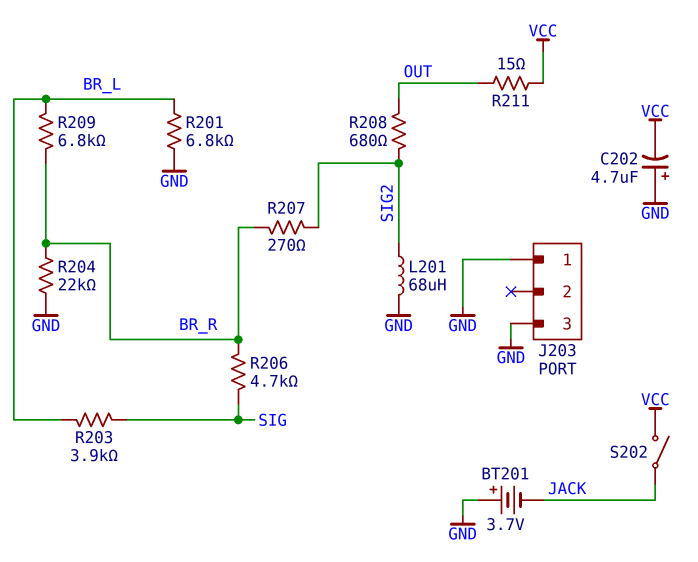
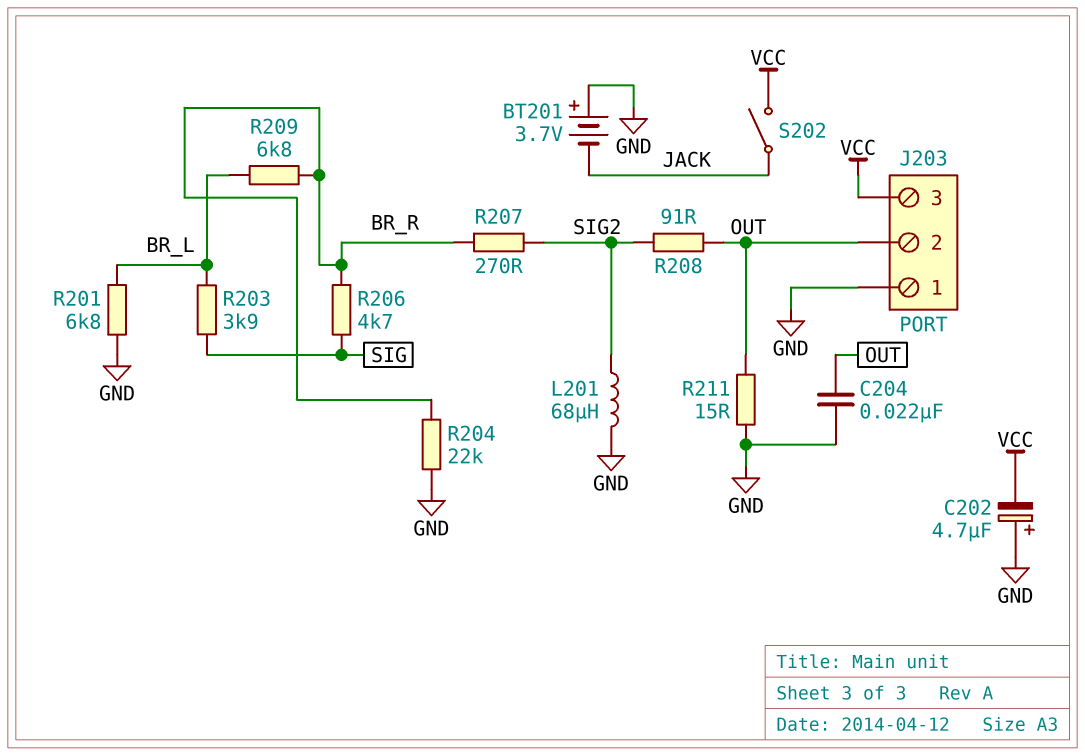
C204: none -> 22nF (GND, OUT)
J203 pin 2: none -> OUT
J203 pin 3: GND -> VCC
R208: 680 (OUT, SIG2) -> 91 (OUT, SIG2)
R211: 15 (OUT, VCC) -> 15 (GND, OUT)

